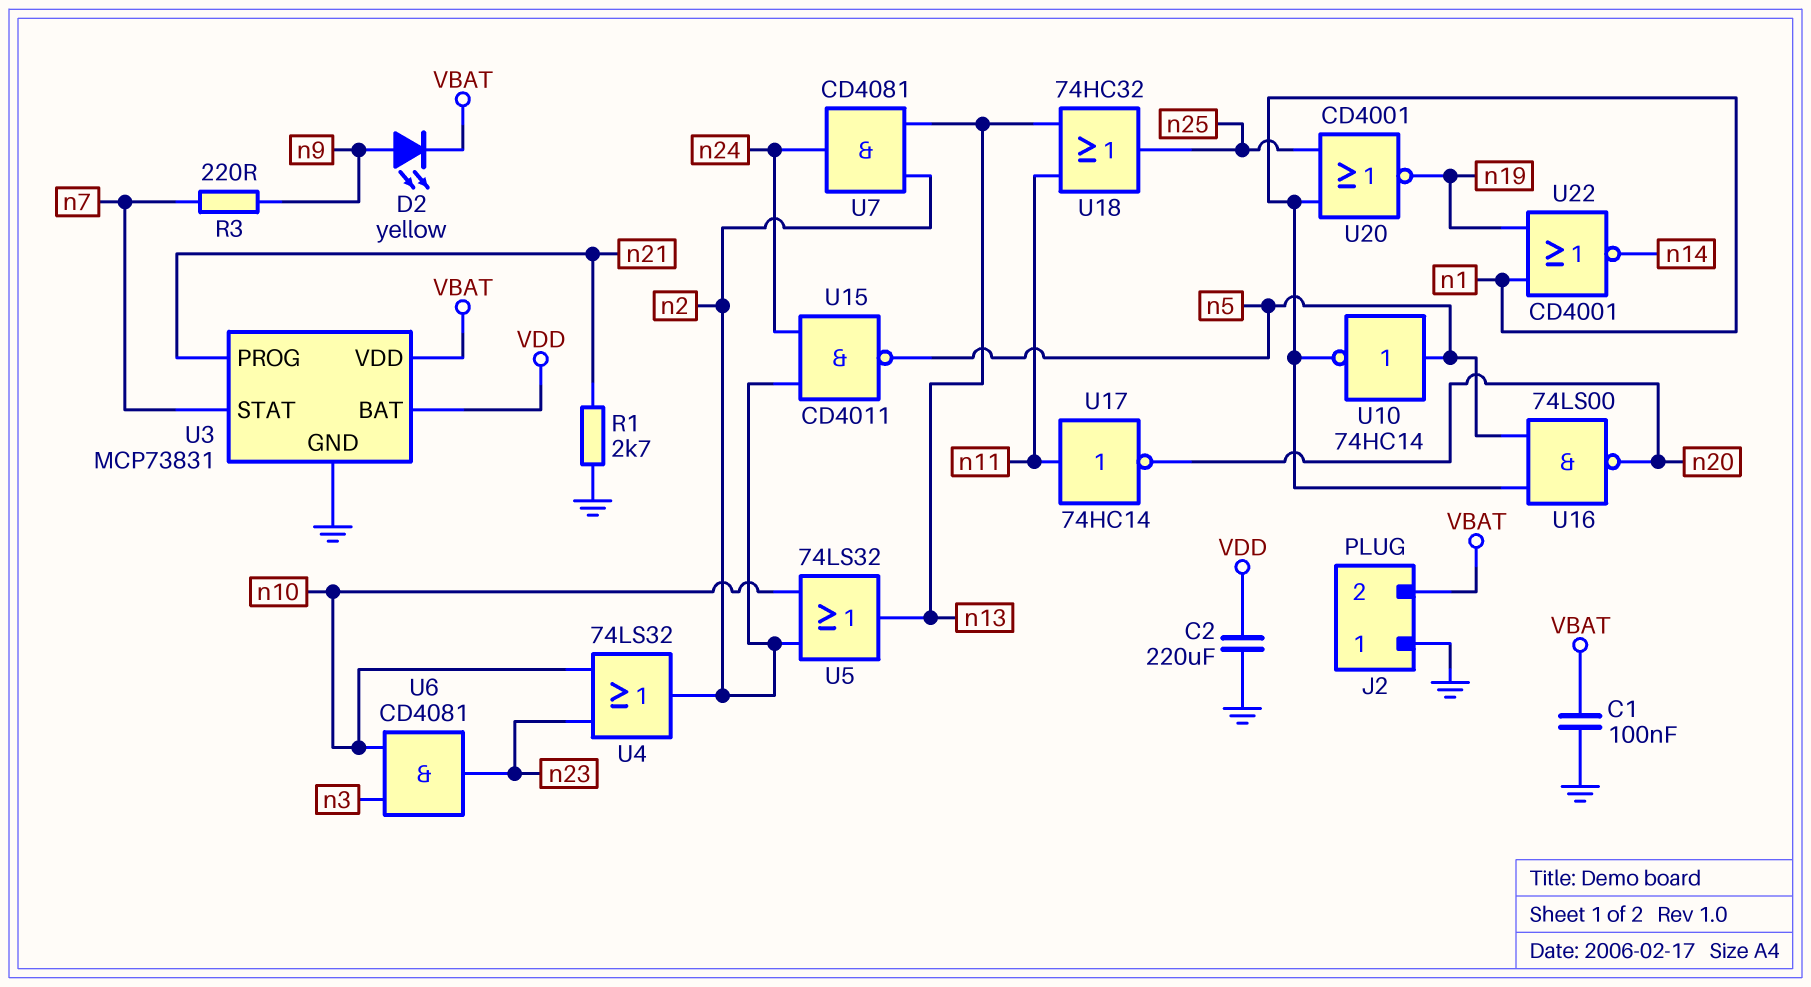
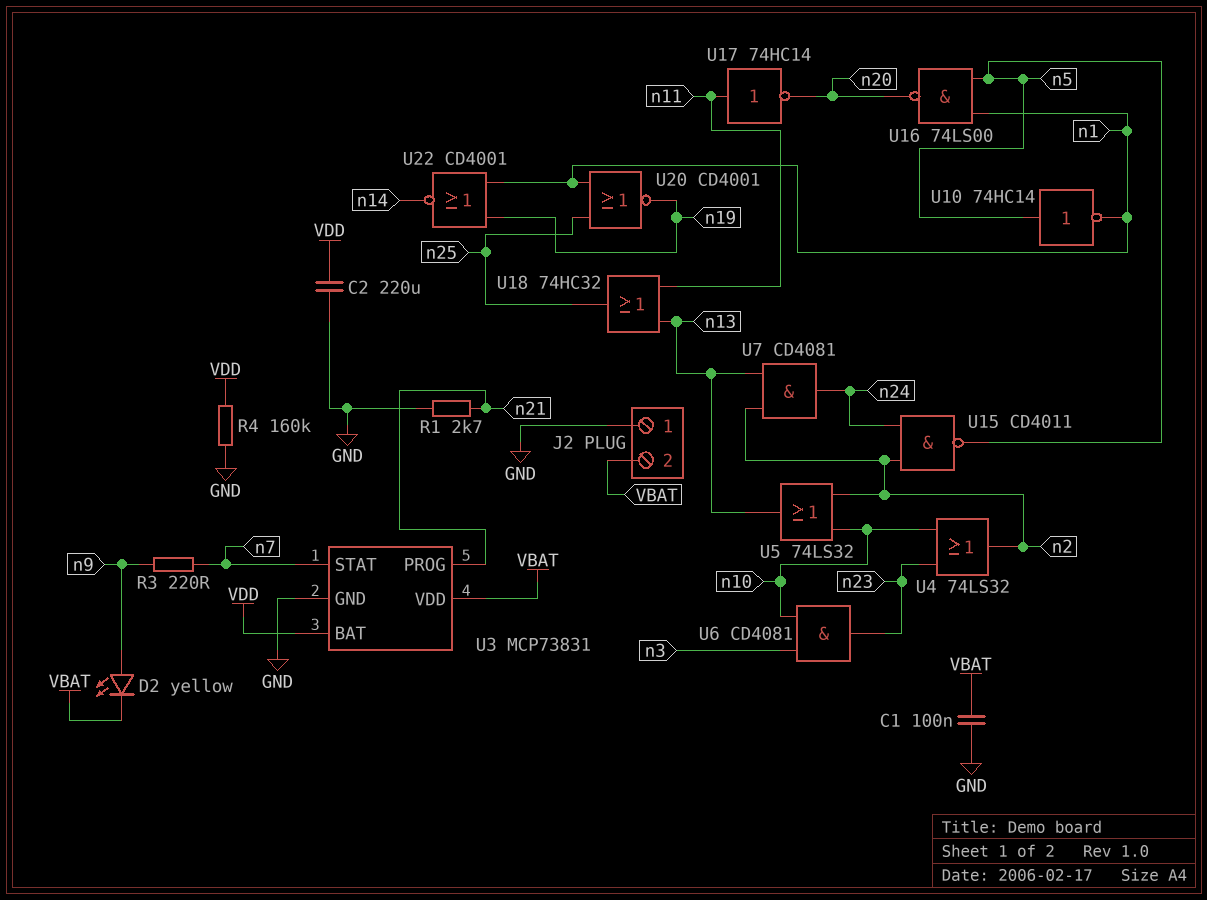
R4: none -> 160k (GND, VDD)

